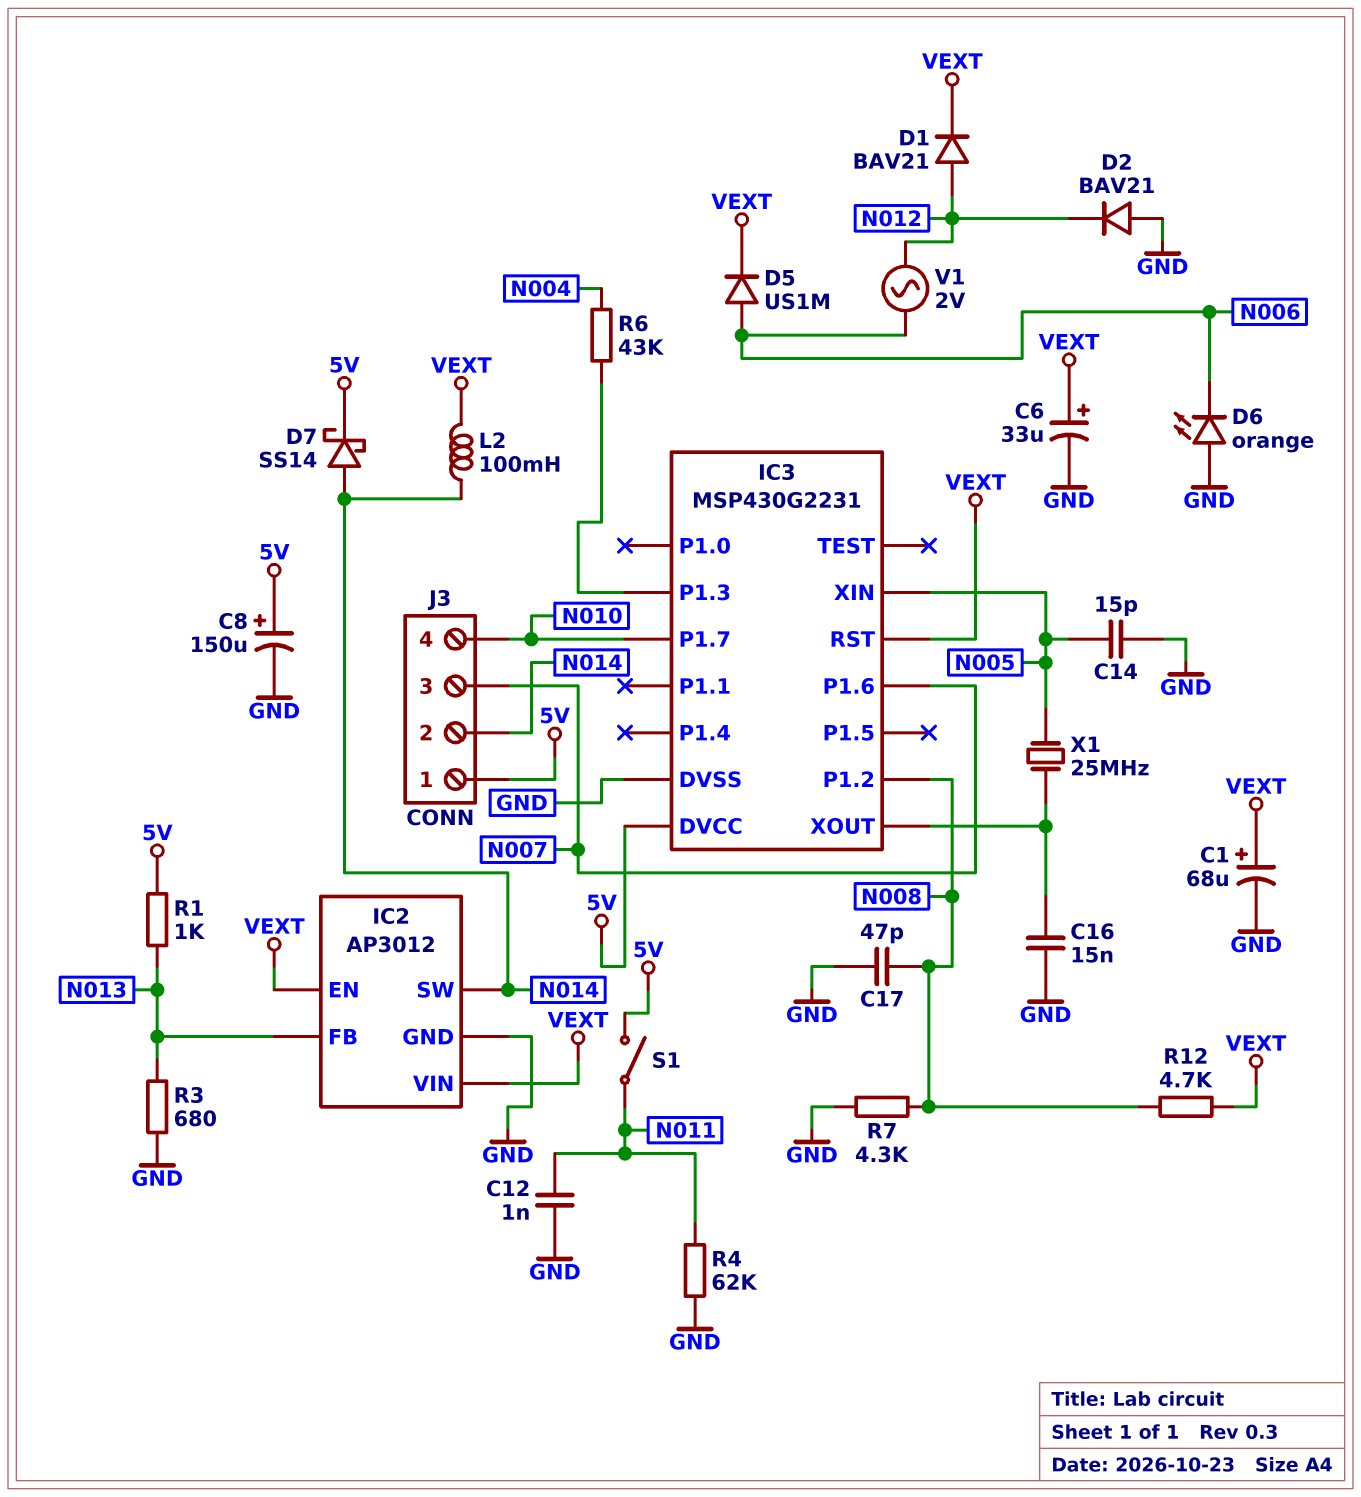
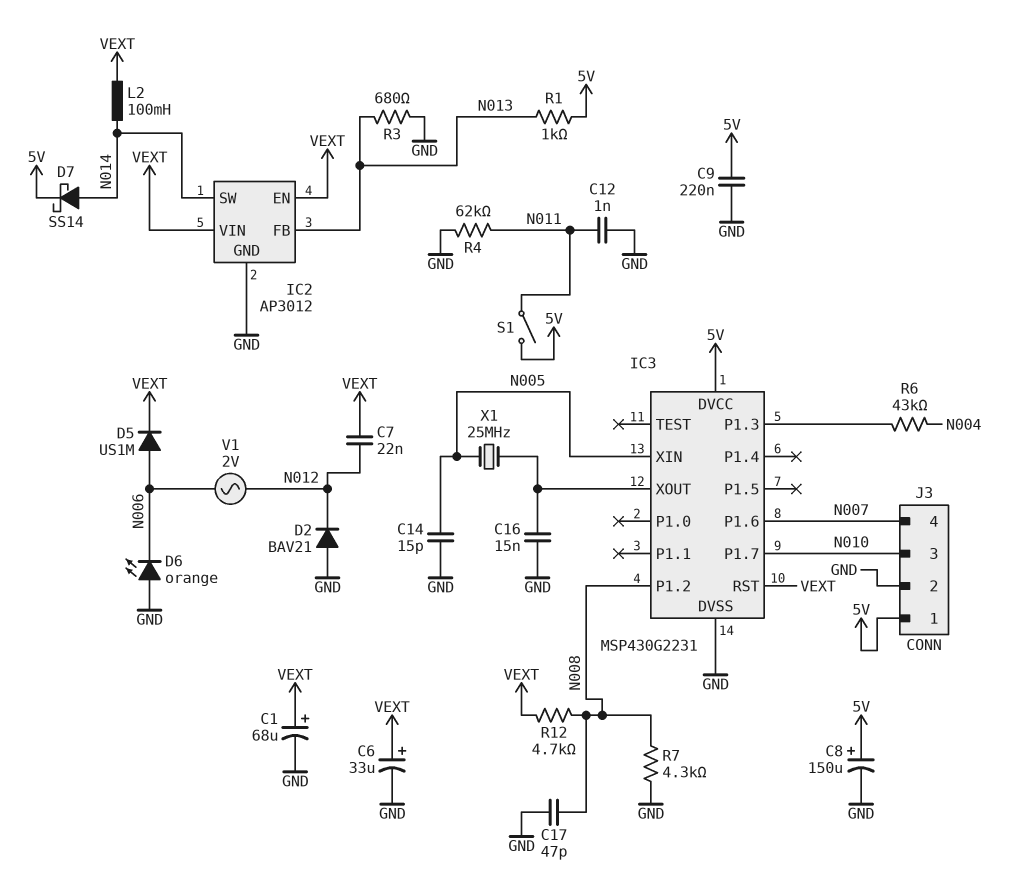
C7: none -> 22nF (N012, VEXT)
C9: none -> 220nF (5V, GND)
D1: diode BAV21 (A N012, K VEXT) -> none
J3 pin 2: N014 -> GND
J3 pin 3: N007 -> N010
J3 pin 4: N010 -> N007

